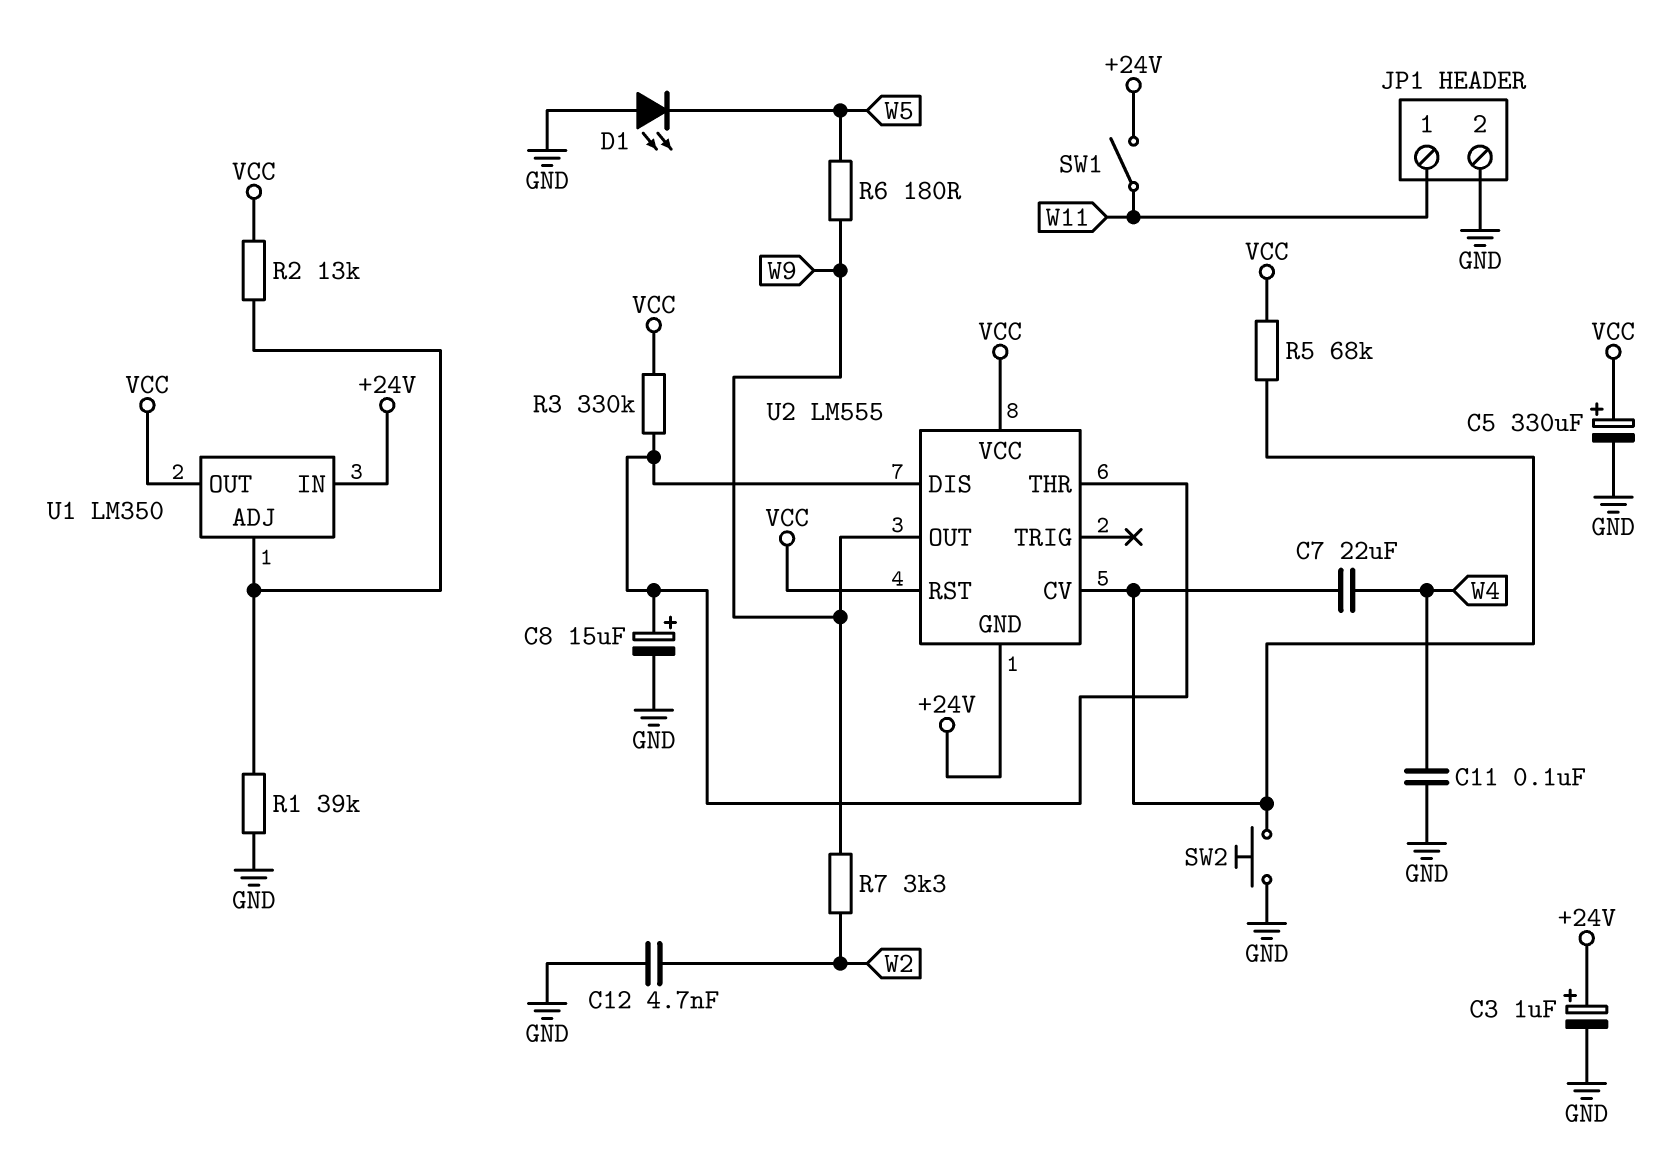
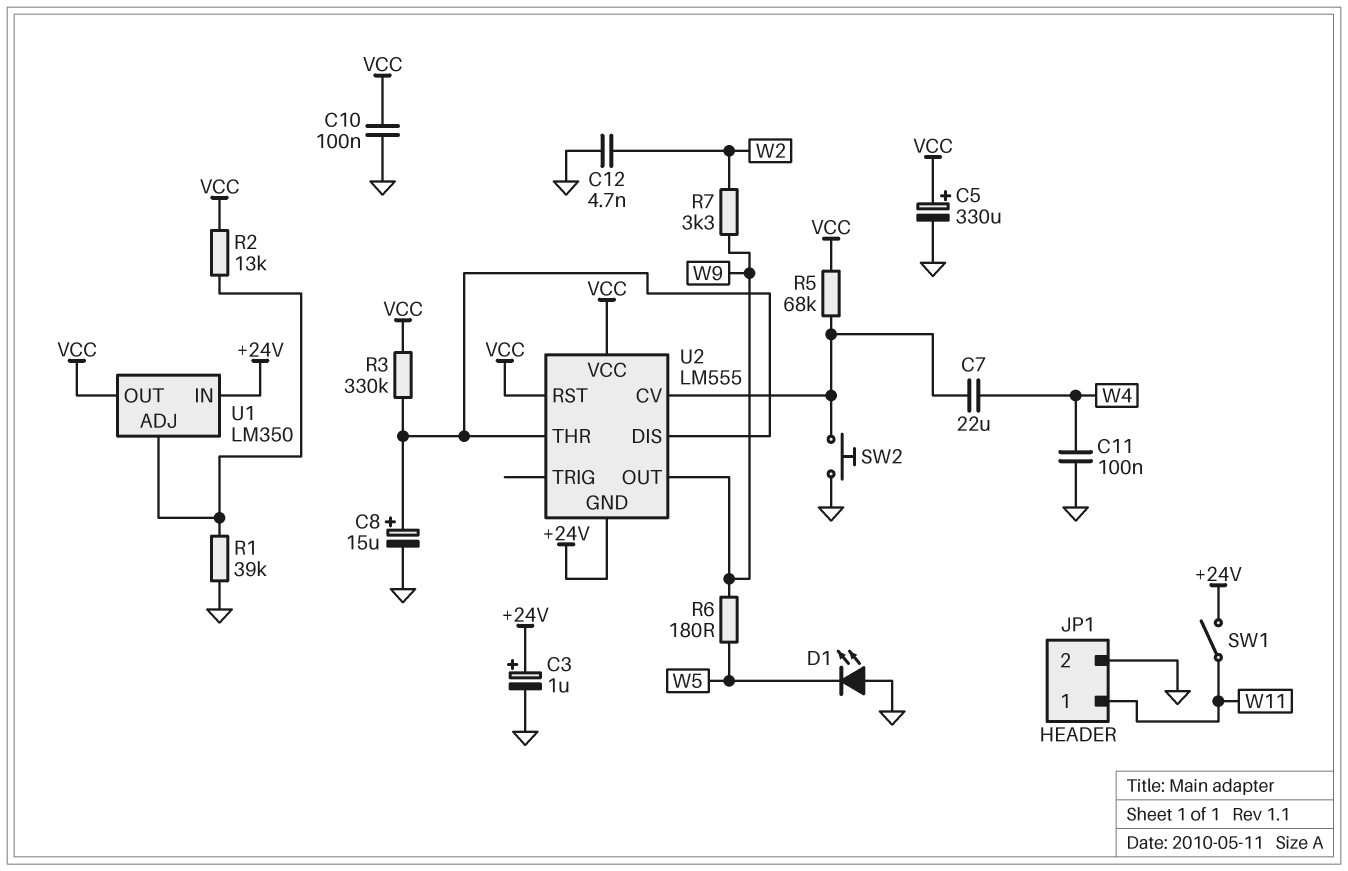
C10: none -> 100nF (GND, VCC)

